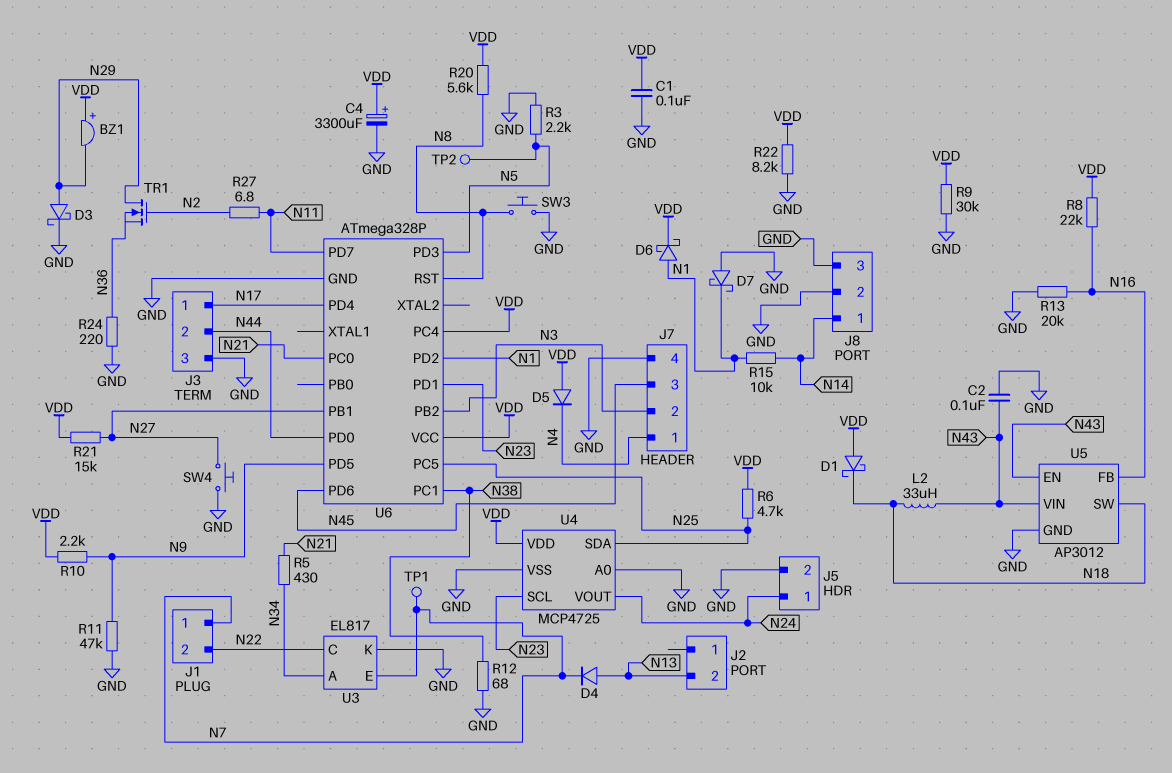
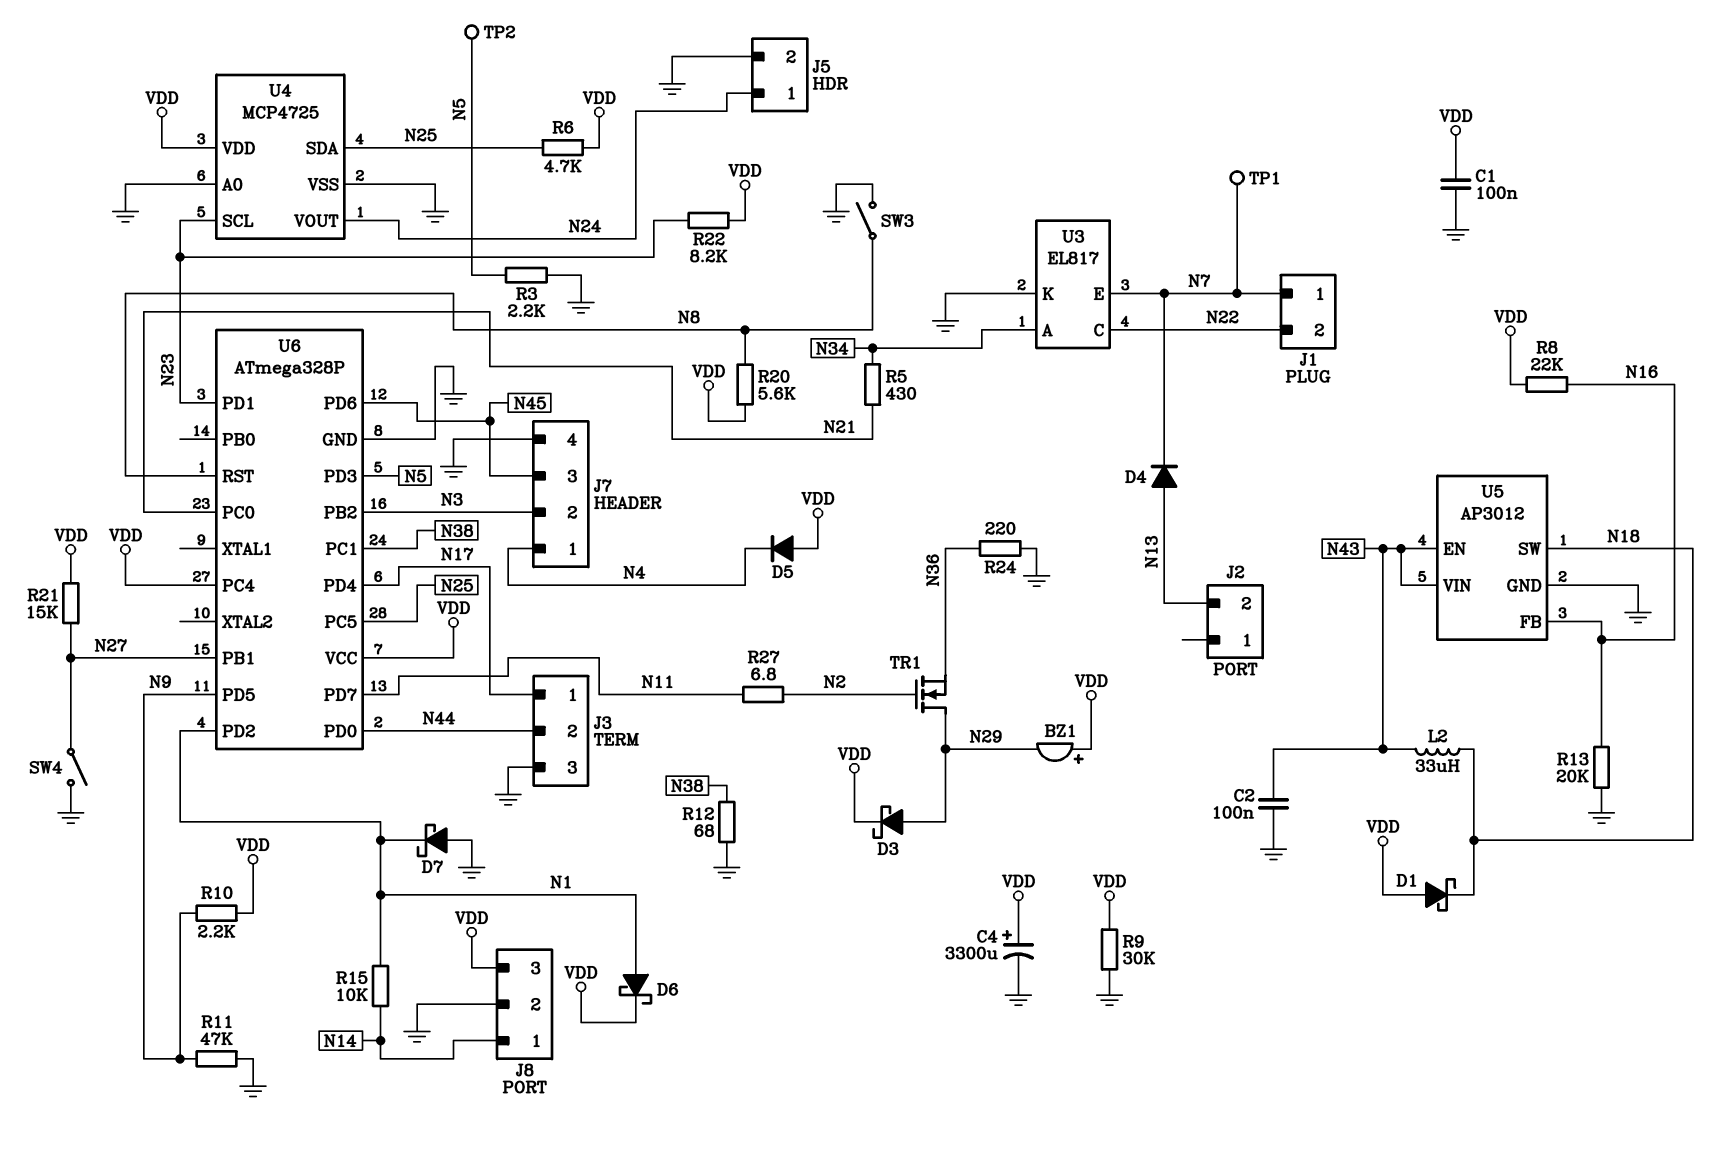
D3: schottky (A N29, K GND) -> schottky (A N29, K VDD)
J8 pin 3: GND -> VDD
R22: 8.2k (GND, VDD) -> 8.2k (N23, VDD)
SW3: button (GND, N8) -> switch (GND, N8)
SW4: button (GND, N27) -> switch (GND, N27)

